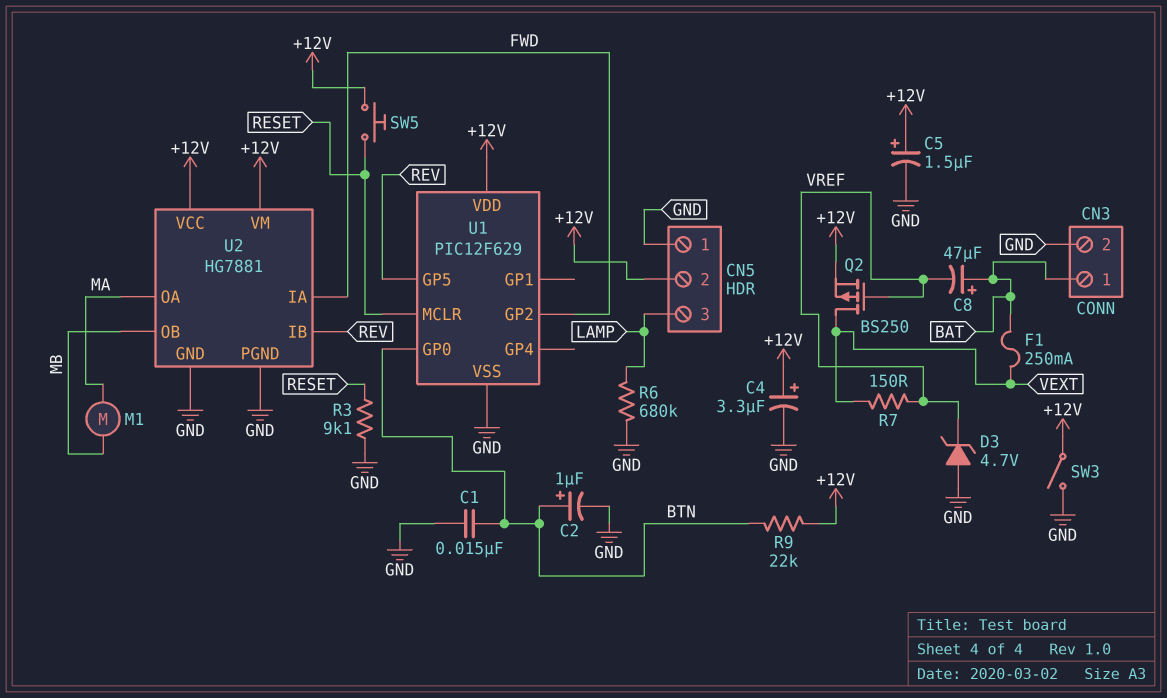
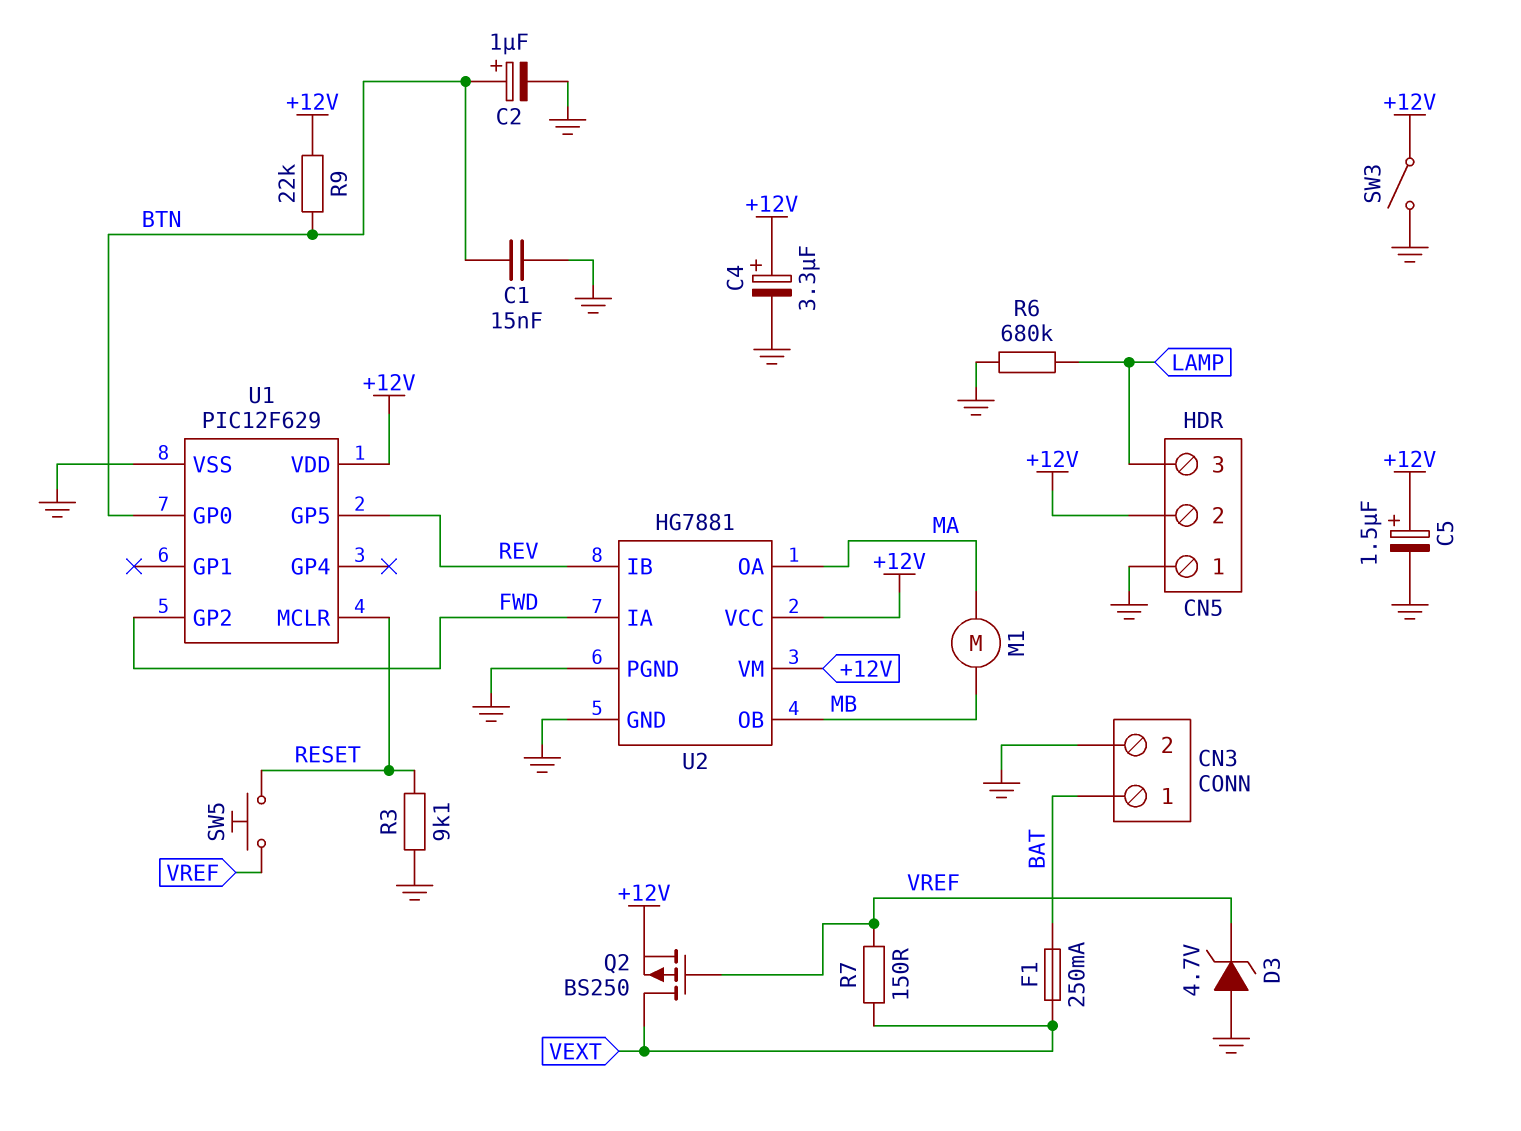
C8: 47uF (plus BAT, minus VREF) -> none
SW5: button (+12V, RESET) -> button (RESET, VREF)

